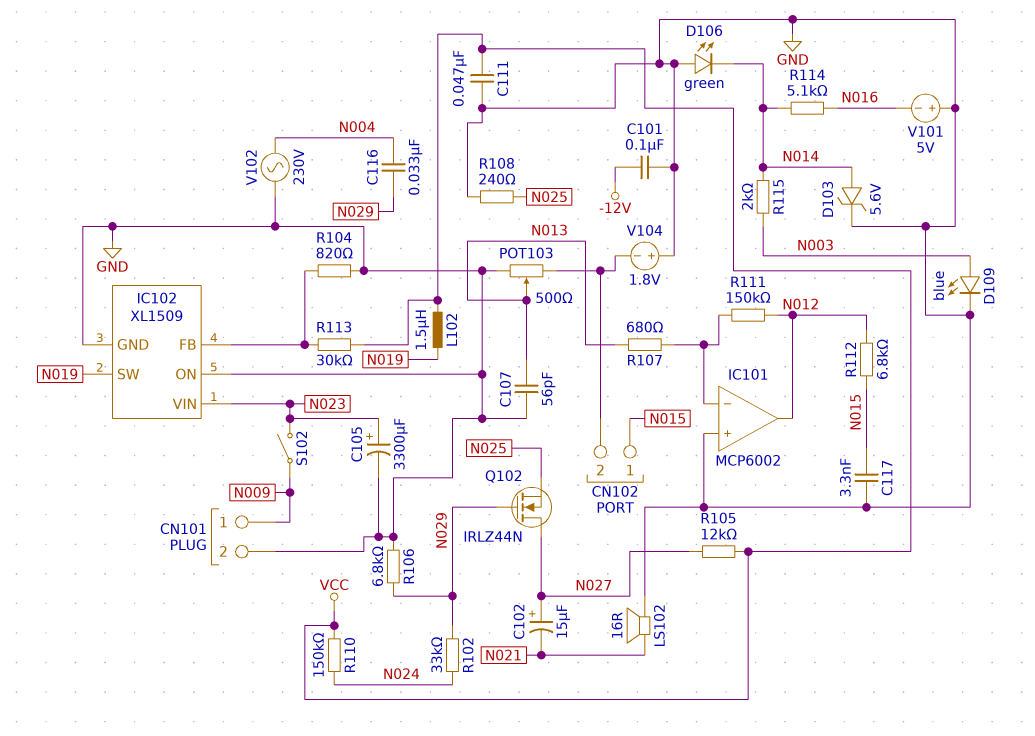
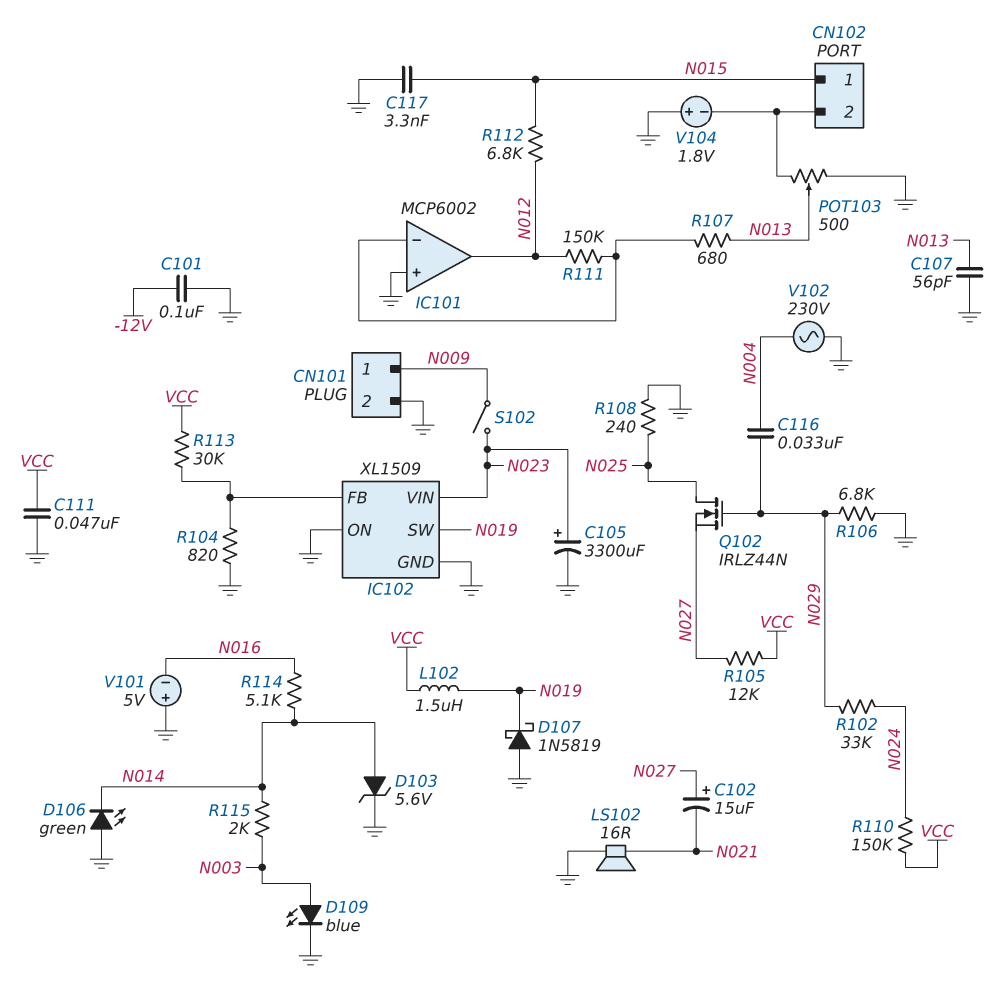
D107: none -> schottky 1N5819 (A GND, K N019)
Q102: NMOS IRLZ44N (G N029, D N027, S N025) -> NMOS IRLZ44N (G N029, D N025, S N027)

